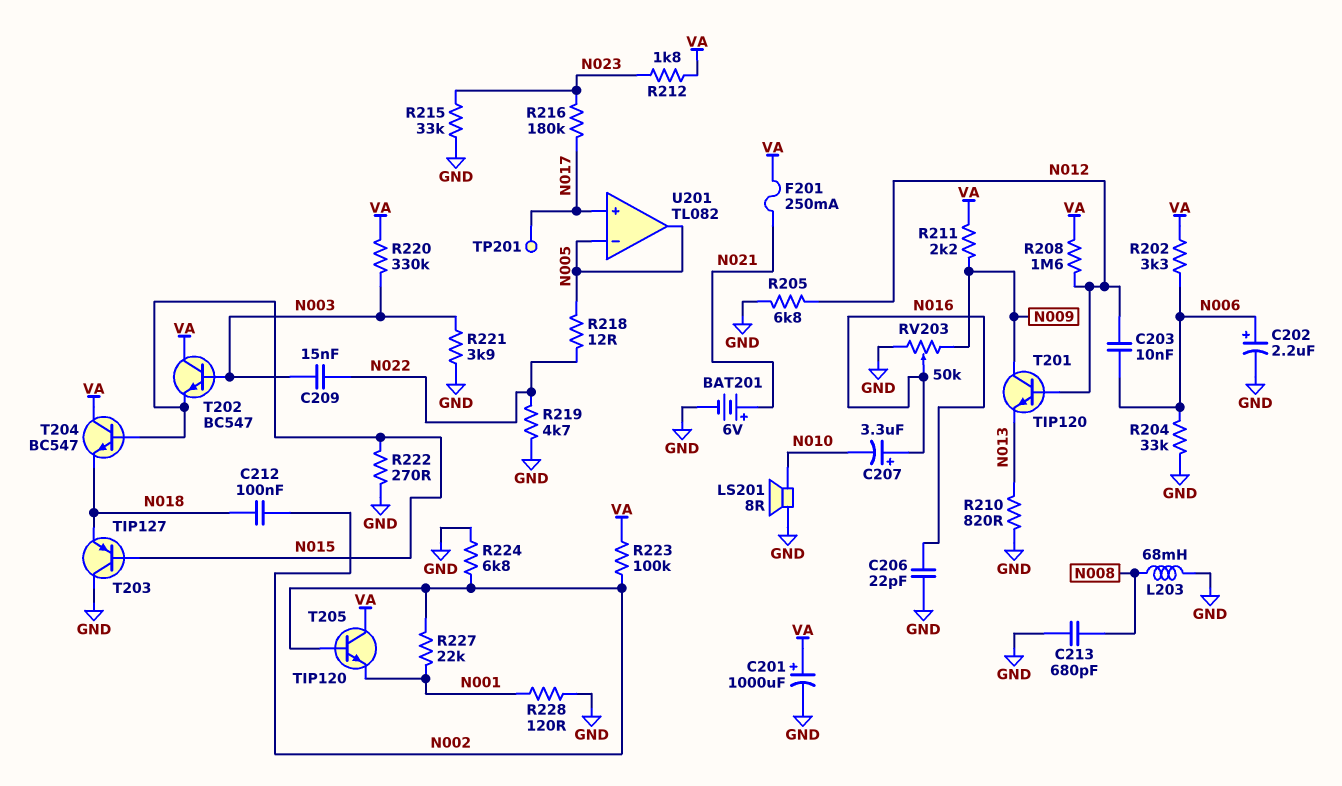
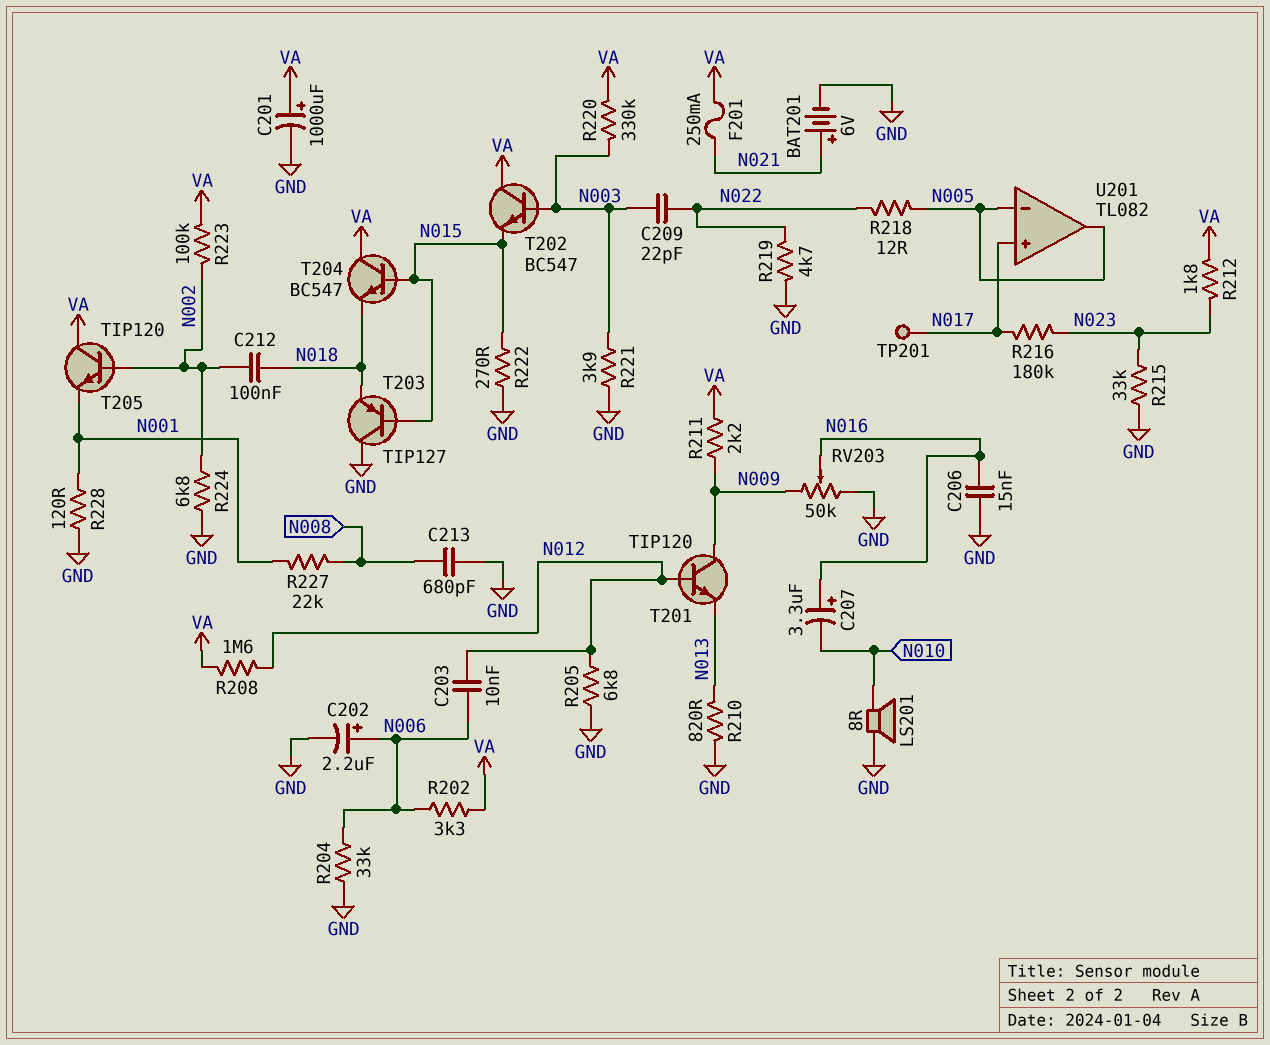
C206: 22pF (GND, N016) -> 15nF (GND, N016)
C209: 15nF (N003, N022) -> 22pF (N003, N022)
L203: 68mH (GND, N008) -> none
R227: 22k (N001, N002) -> 22k (N001, N008)

